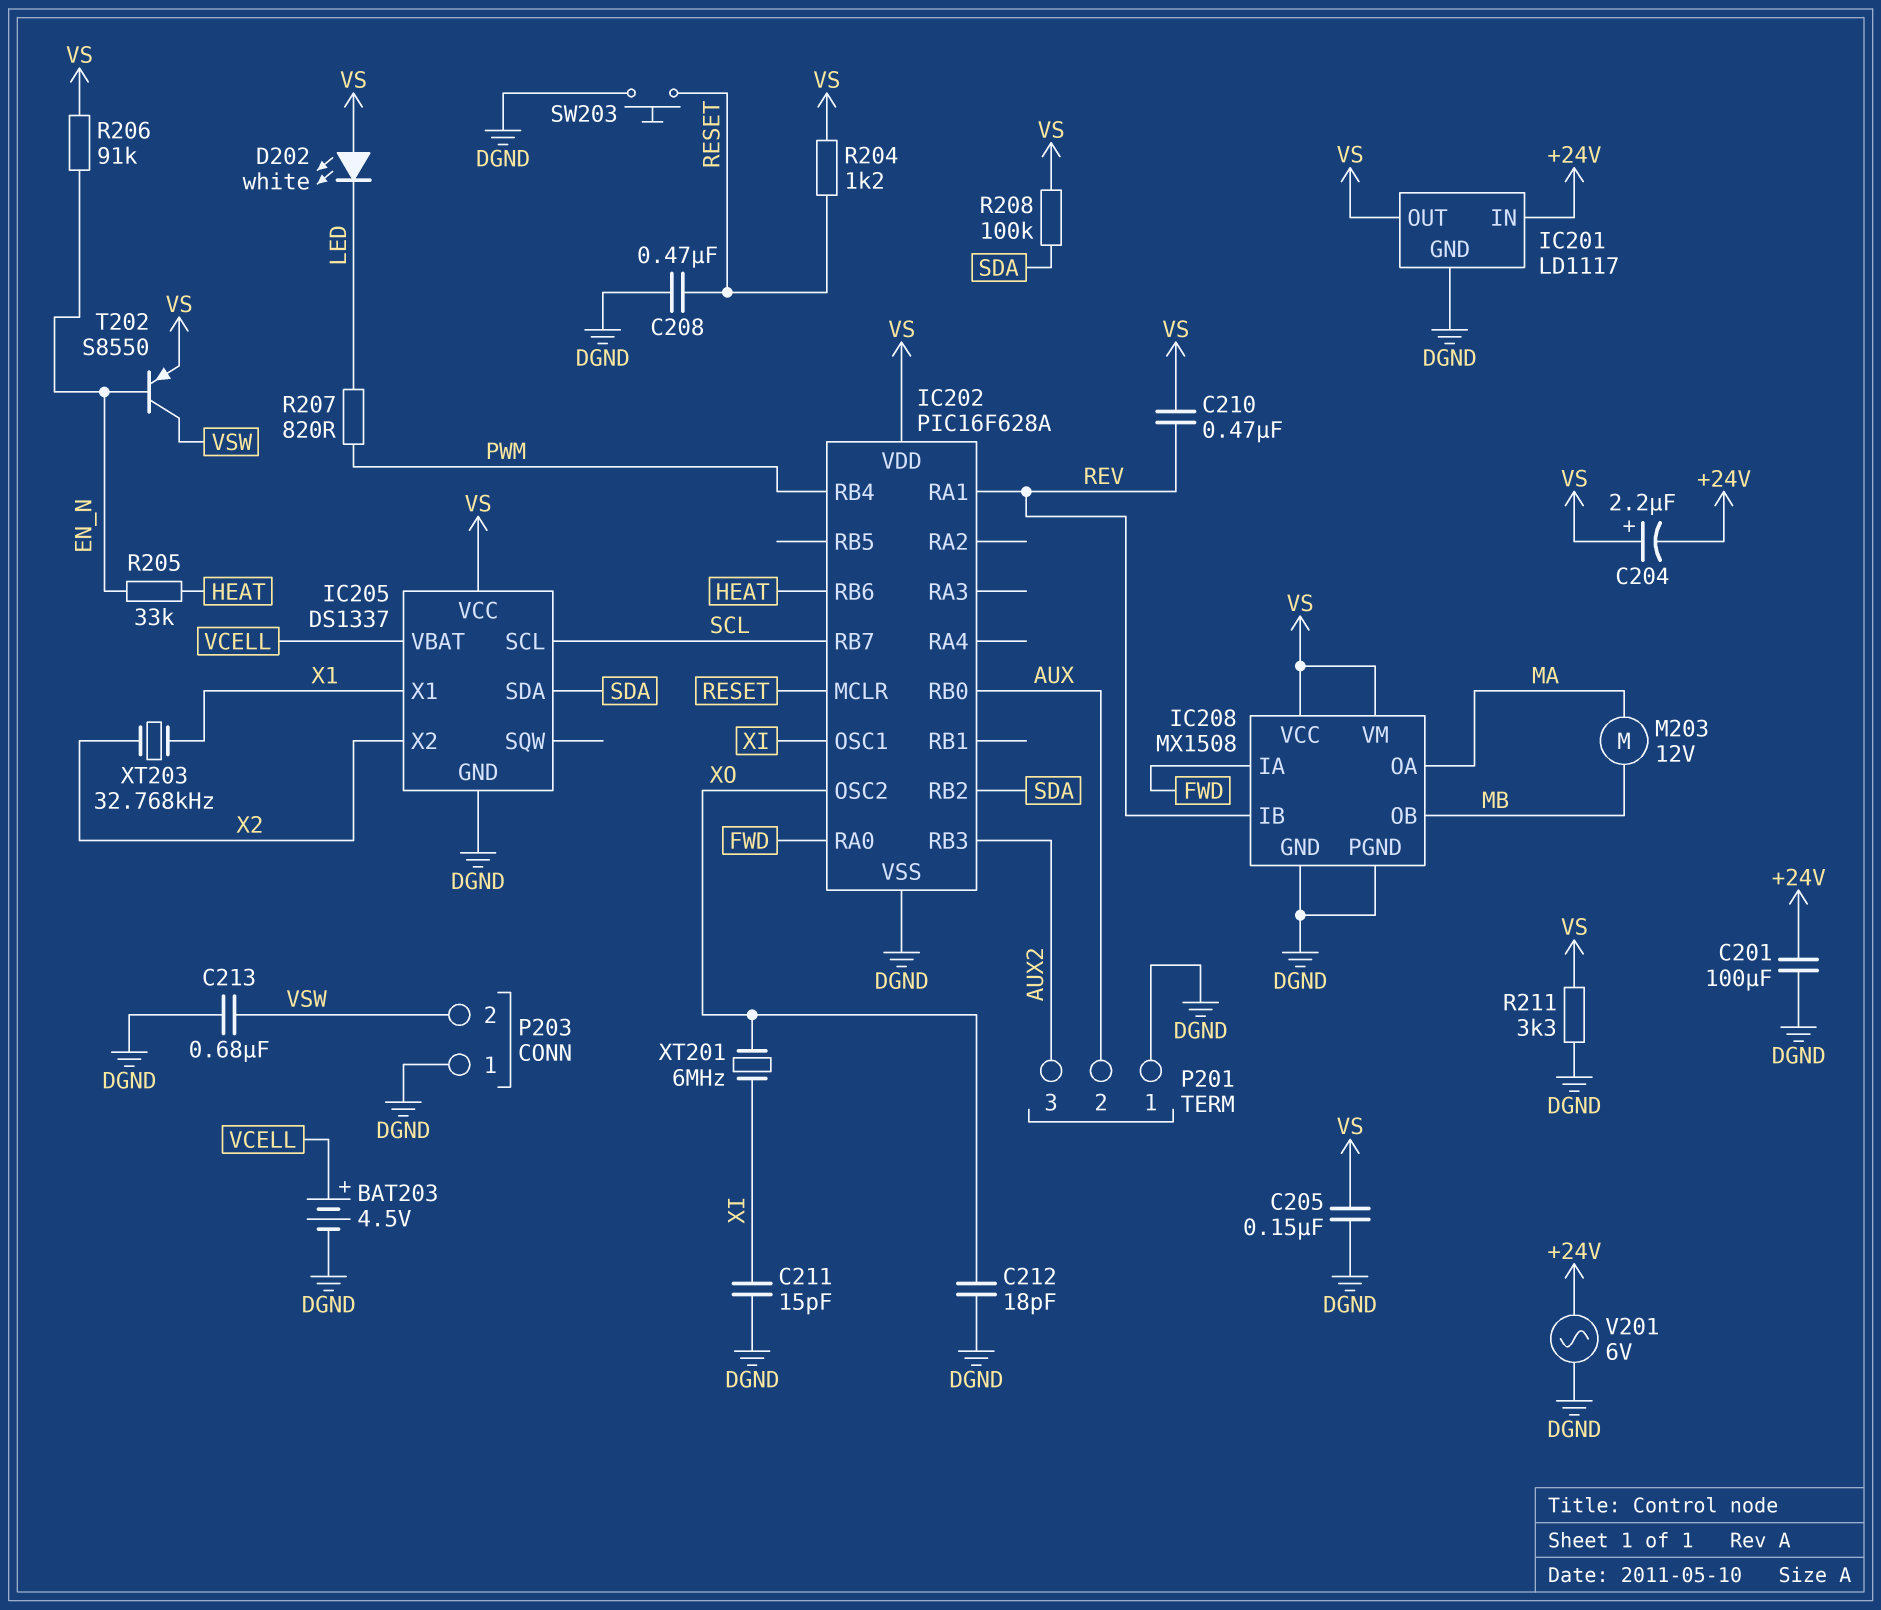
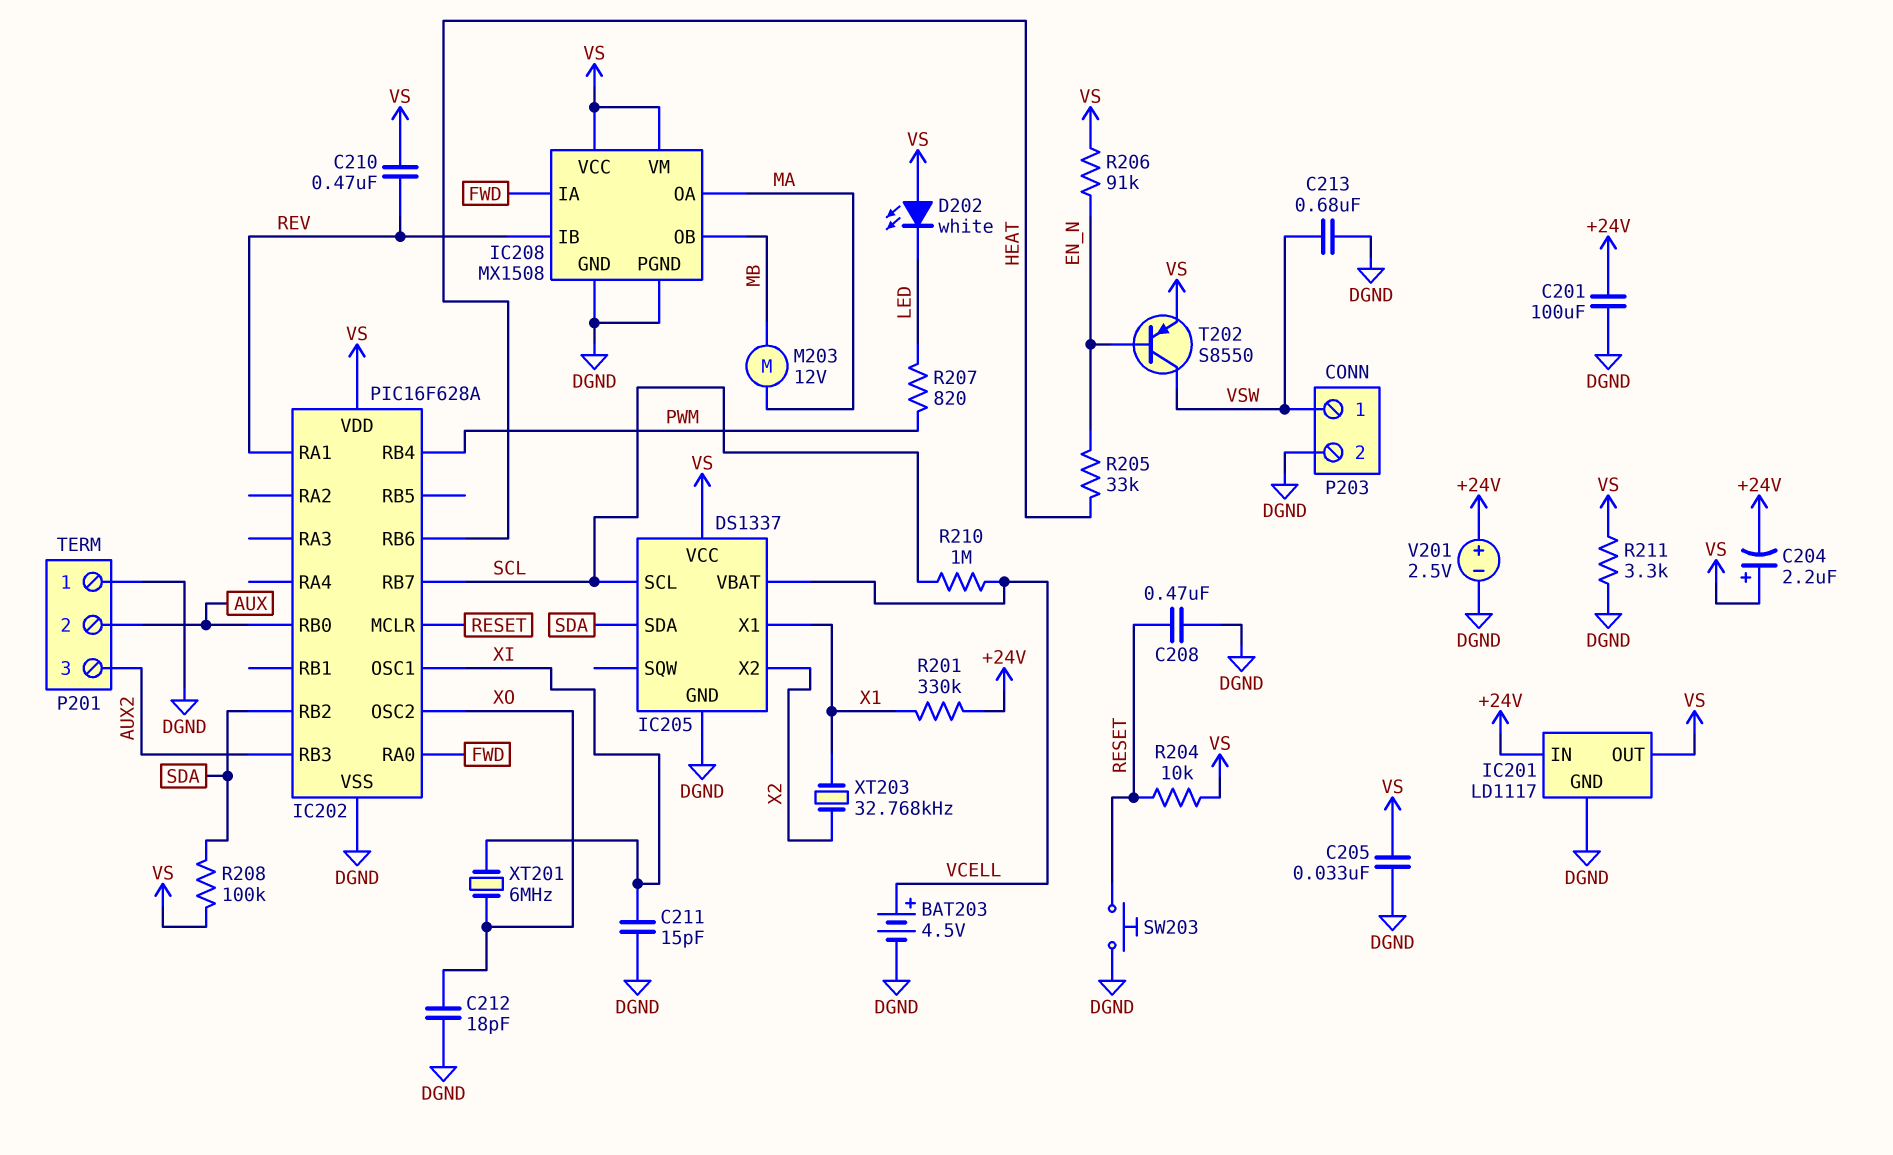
C205: 150nF (DGND, VS) -> 33nF (DGND, VS)
P203 pin 1: DGND -> VSW
P203 pin 2: VSW -> DGND
R201: none -> 330k (+24V, X1)
R204: 1.2k (RESET, VS) -> 10k (RESET, VS)
R210: none -> 1M (SCL, VCELL)
V201: AC 6V (+24V, DGND) -> 2.5V (plus +24V, minus DGND)

